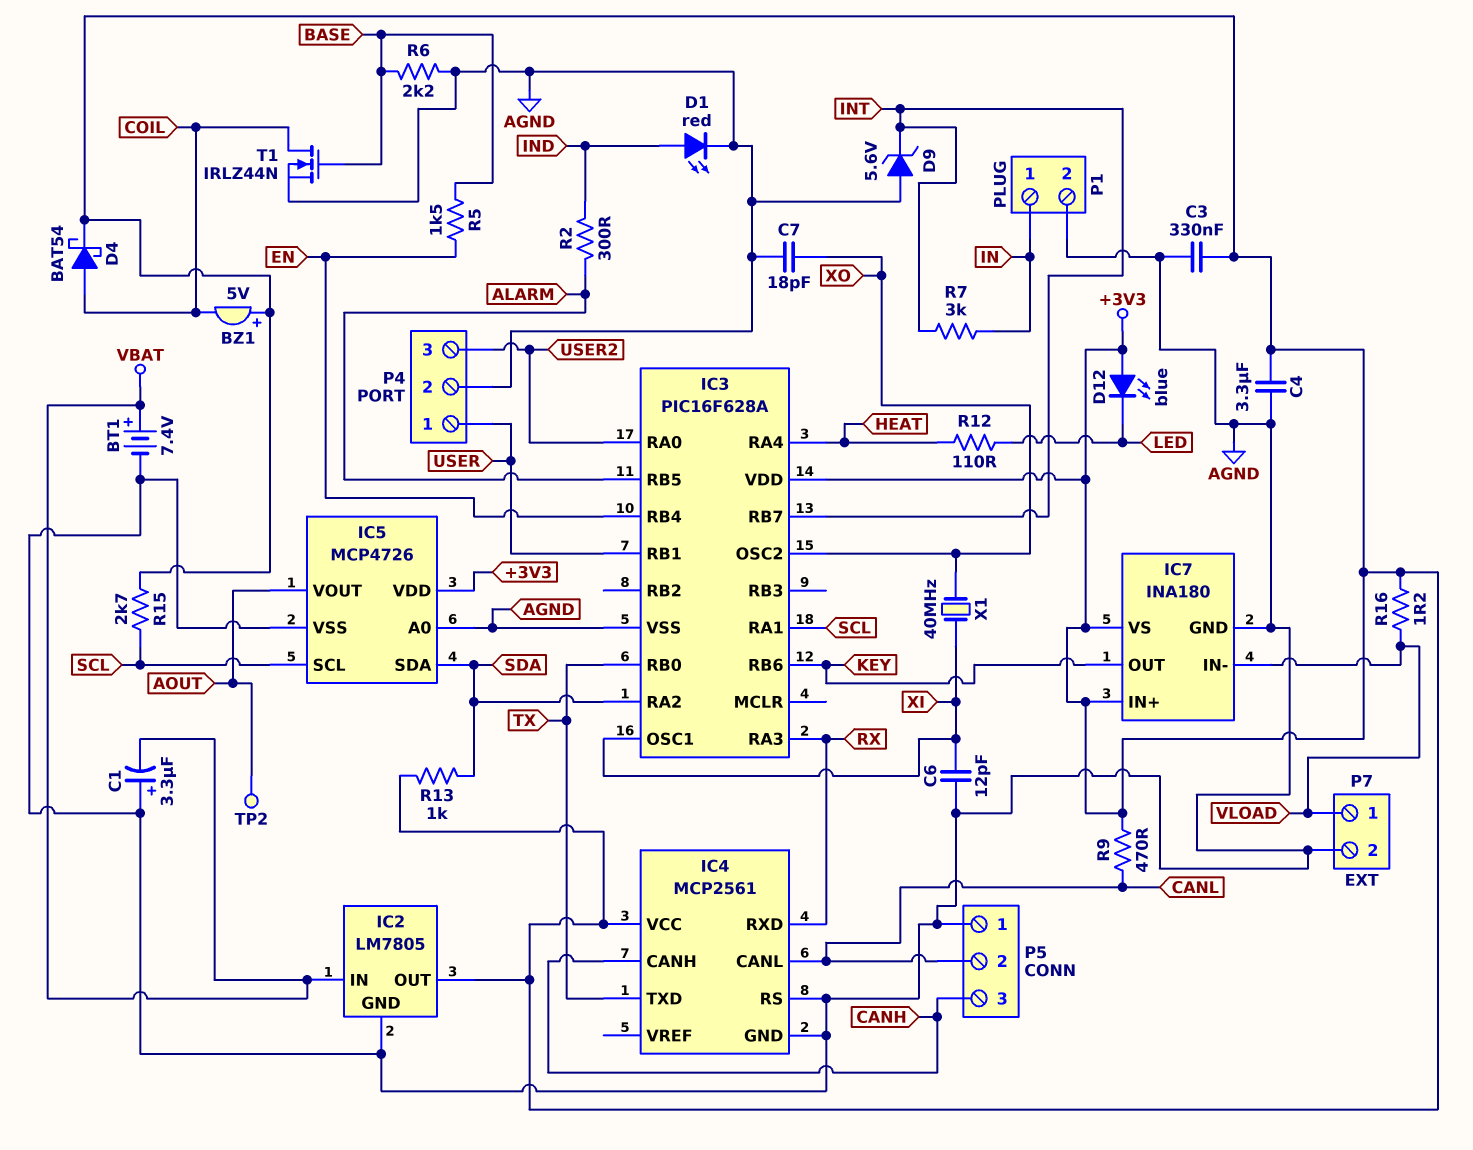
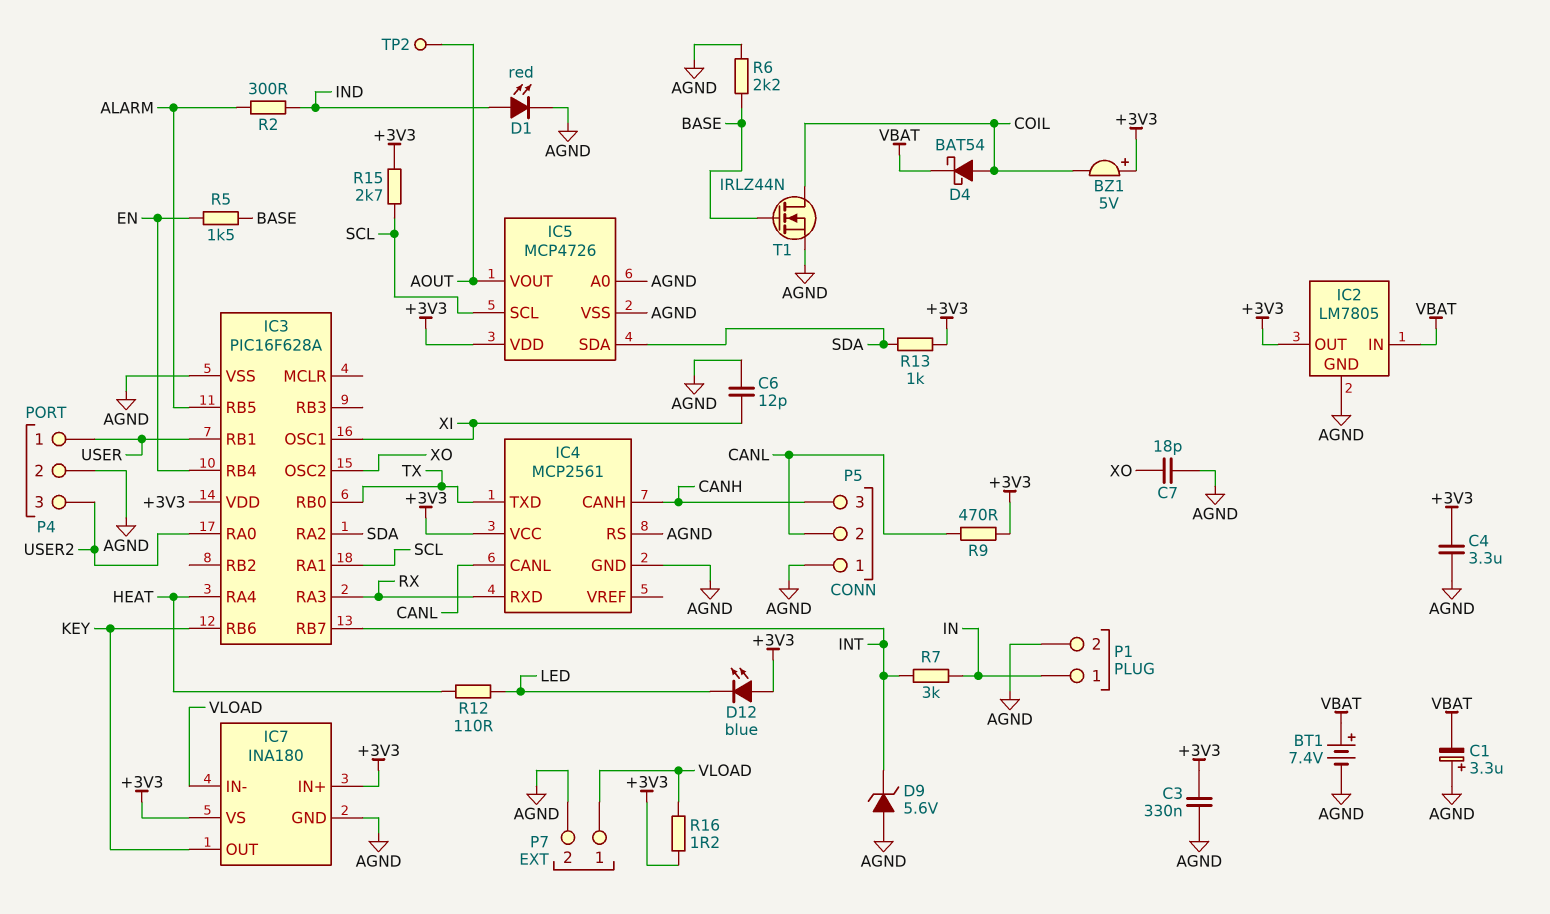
D4: schottky BAT54 (A COIL, K +3V3) -> schottky BAT54 (A COIL, K VBAT)
X1: 40MHz (XI, XO) -> none

